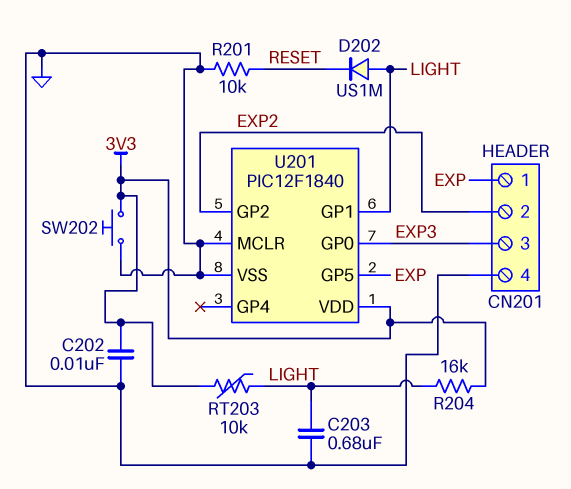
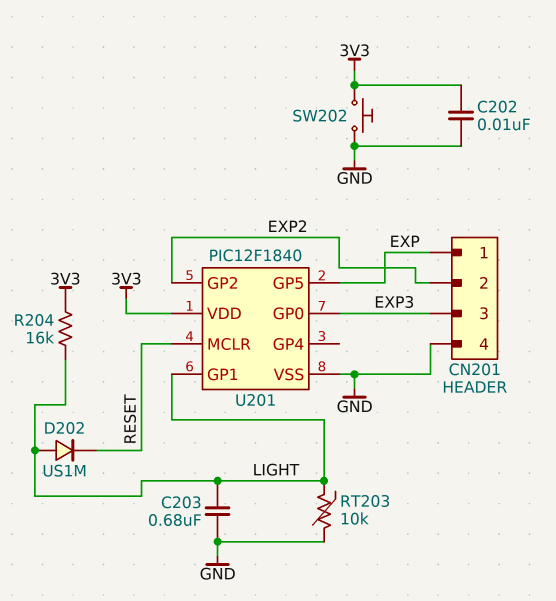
R201: 10k (GND, RESET) -> none
RT203: 10k (3V3, LIGHT) -> 10k (GND, LIGHT)
U201 pin MCLR: GND -> RESET

